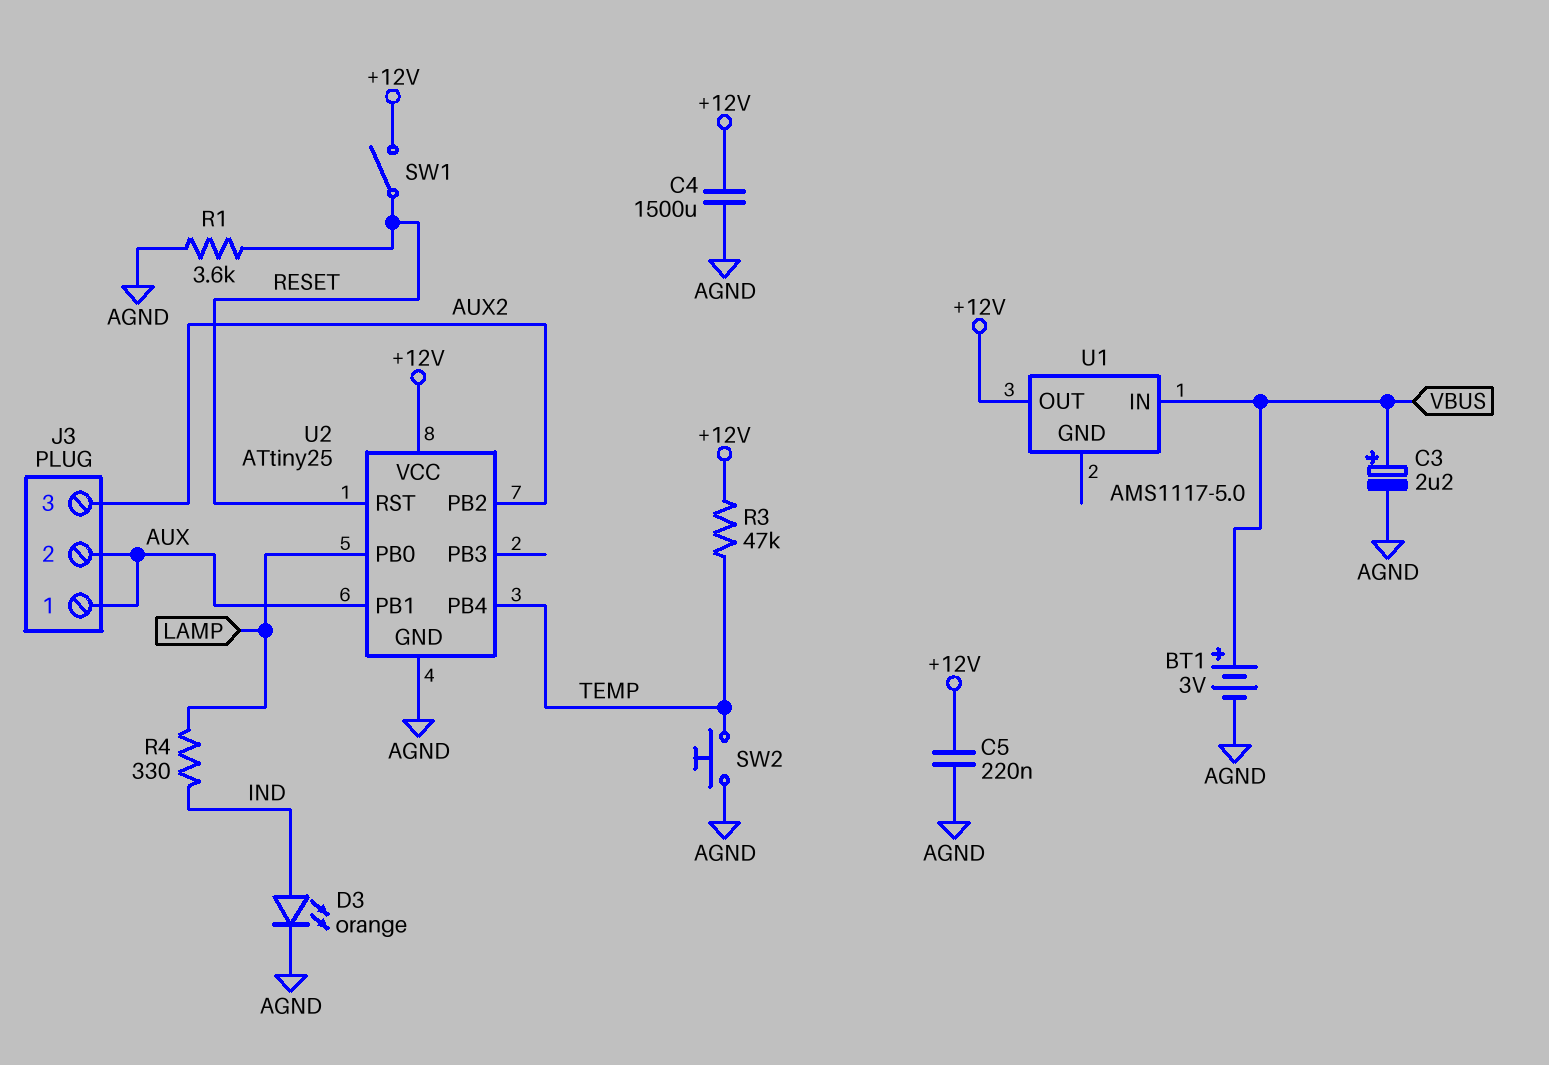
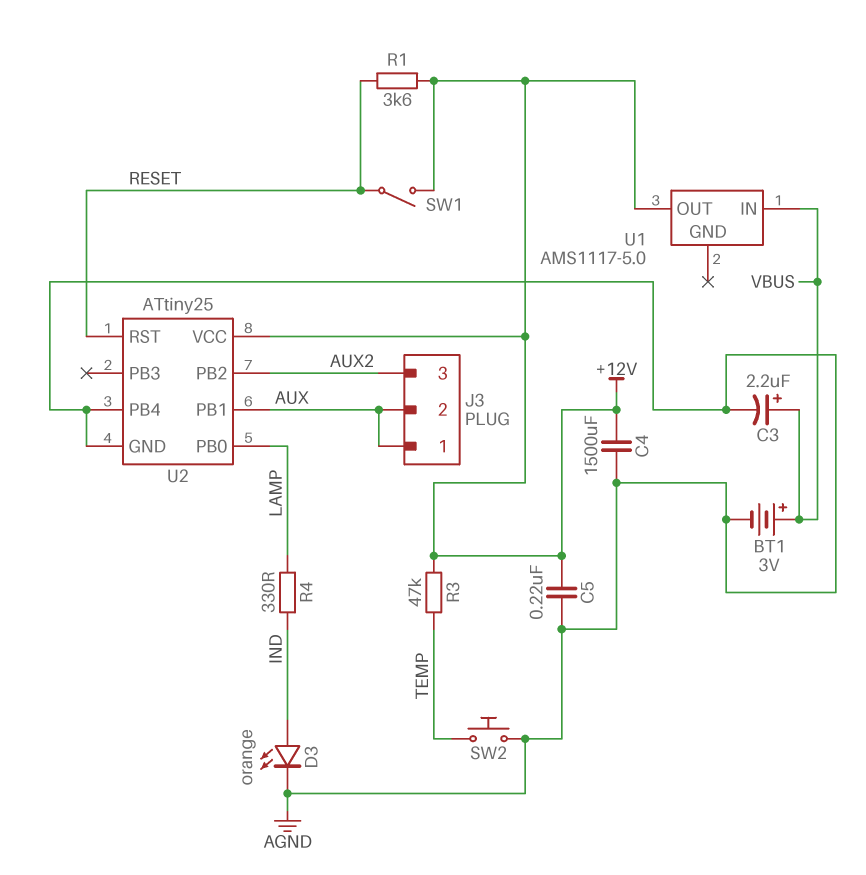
R1: 3.6k (AGND, RESET) -> 3.6k (+12V, RESET)
U2 pin PB4: TEMP -> AGND

